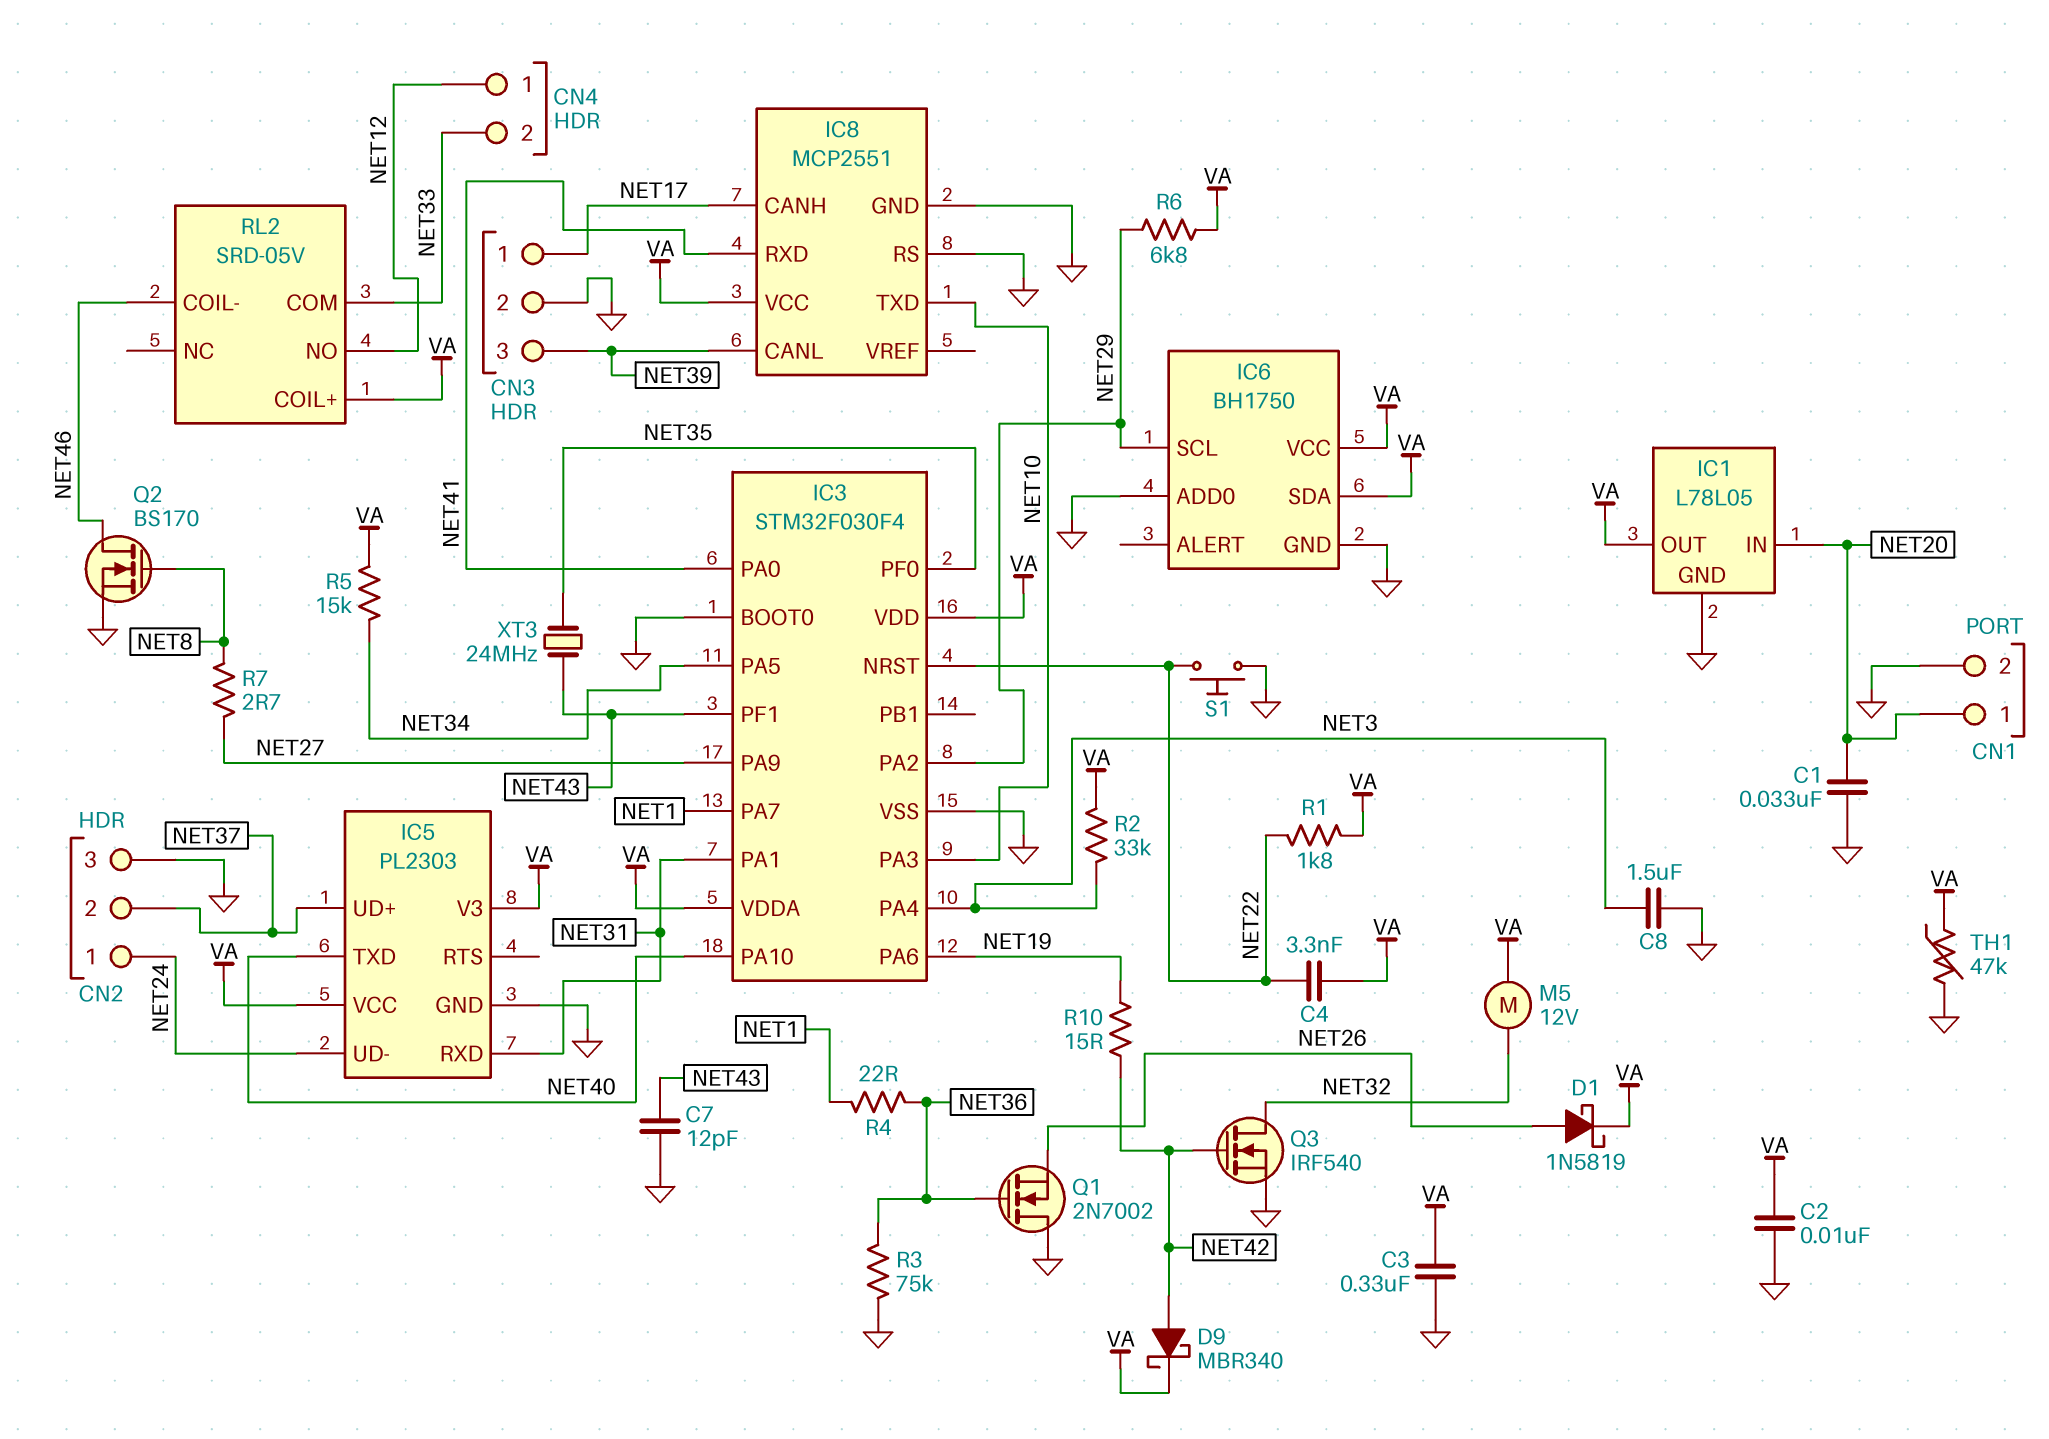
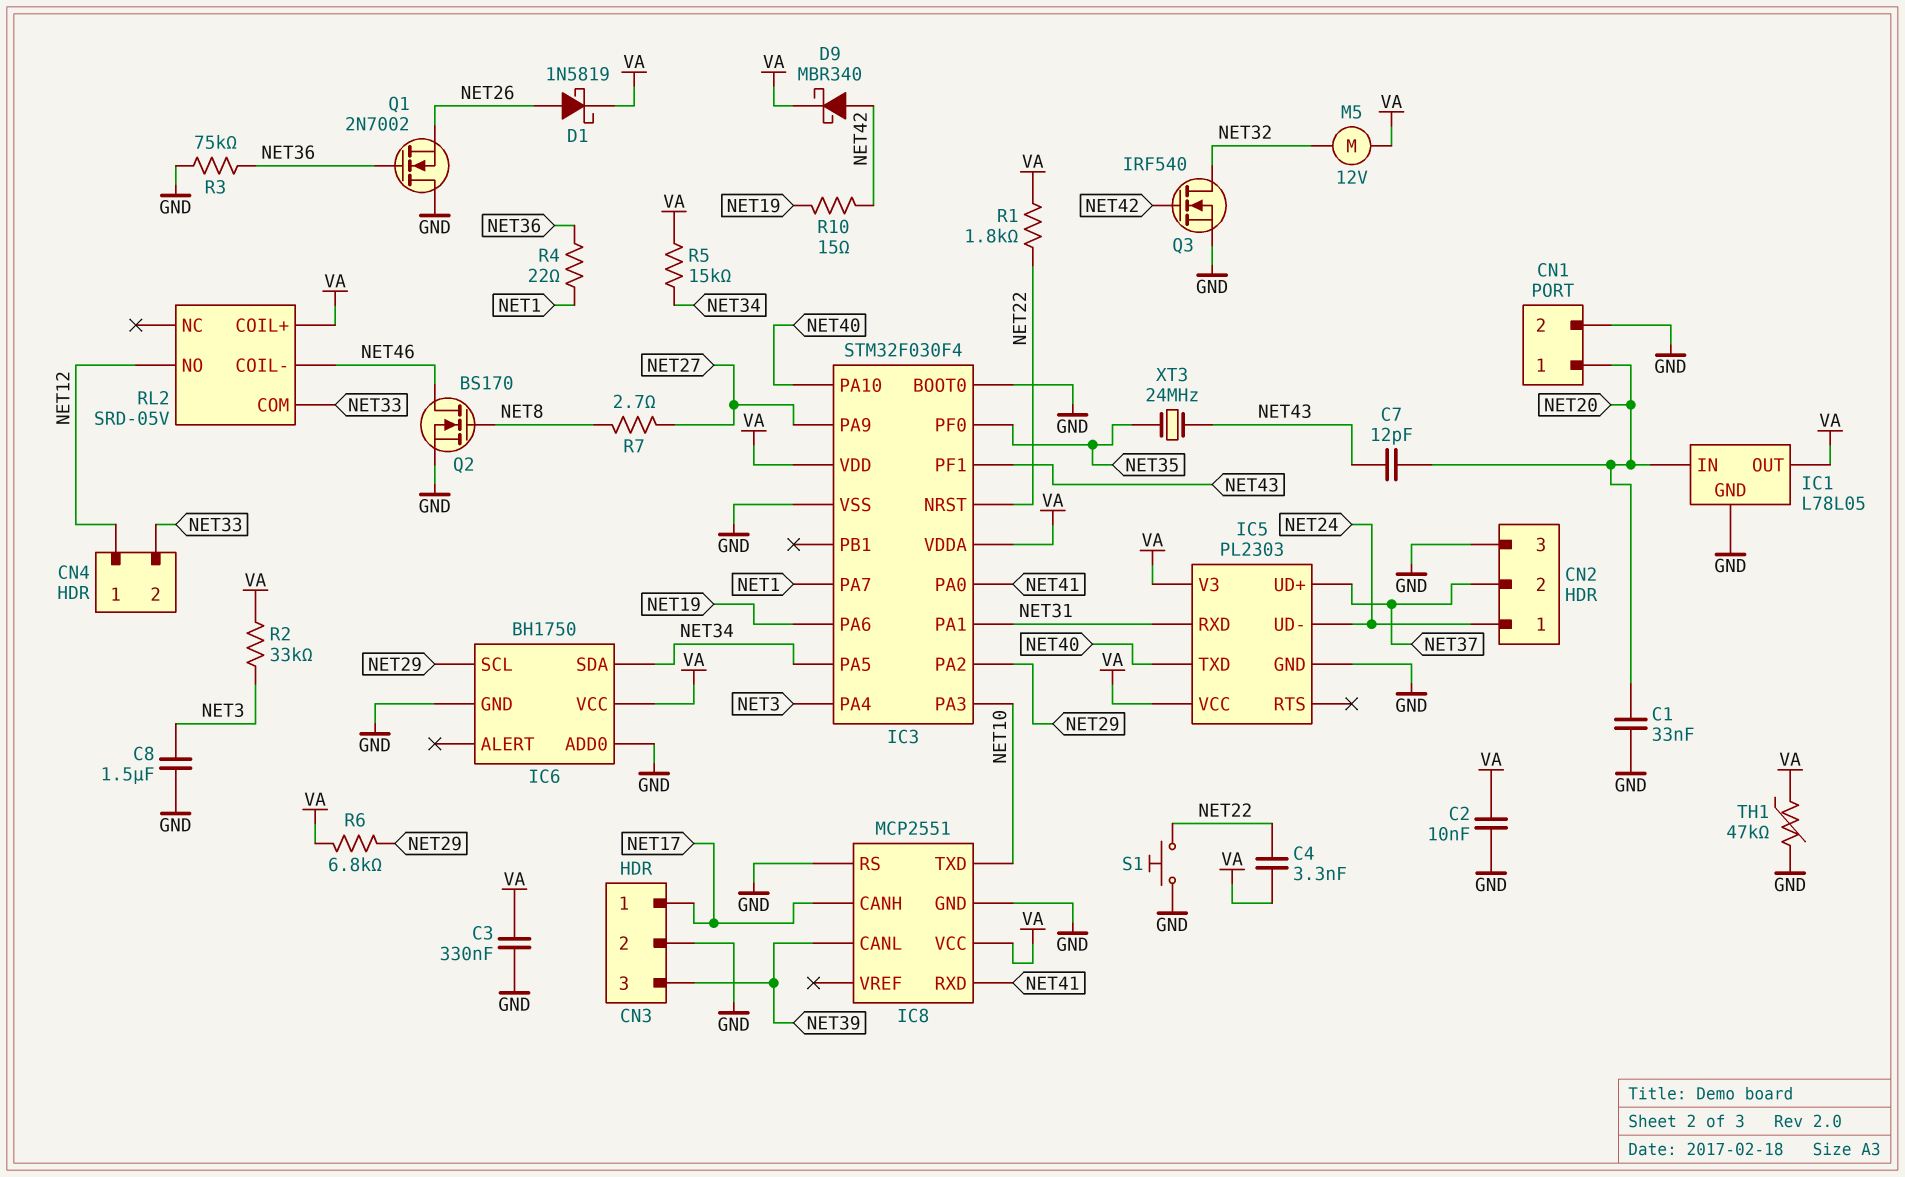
C7: 12pF (GND, NET43) -> 12pF (NET20, NET43)
IC6 pin SDA: VA -> NET34

